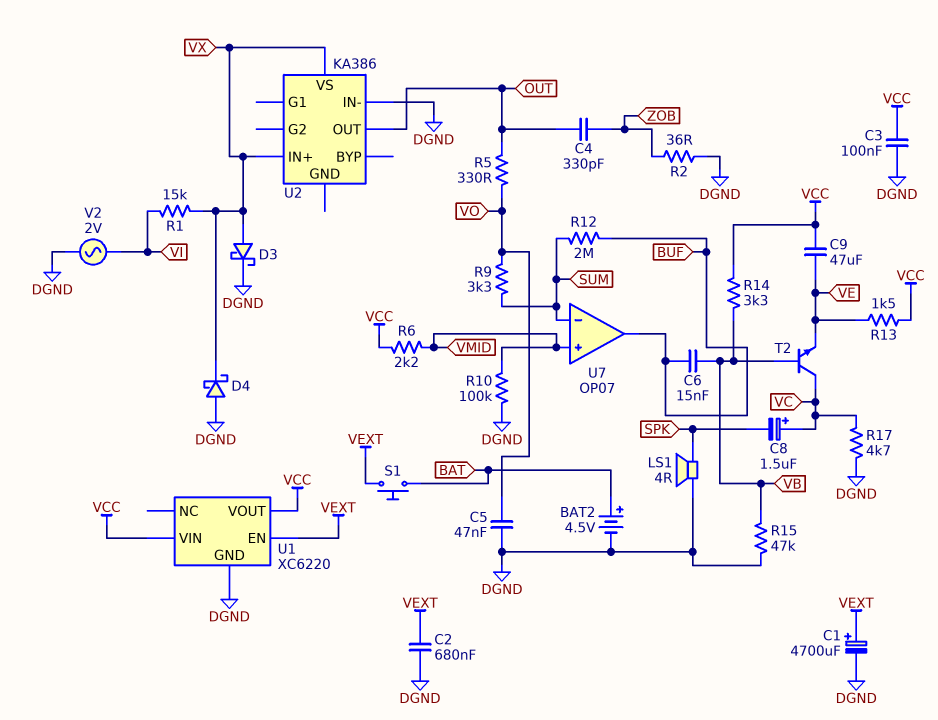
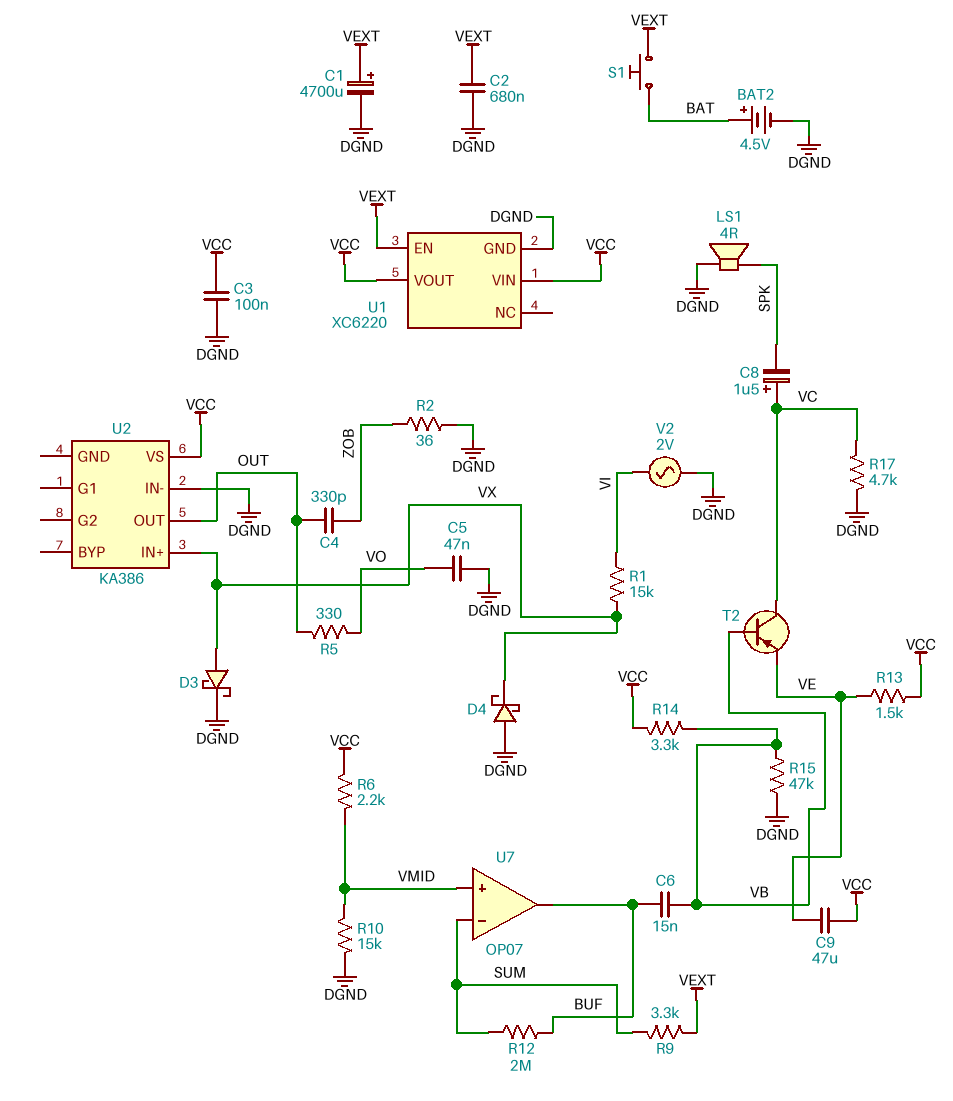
R9: 3.3k (SUM, VO) -> 3.3k (SUM, VEXT)
R10: 100k (DGND, VMID) -> 15k (DGND, VMID)
T2: NPN (B VB, C VC, E VE) -> PNP (B VB, C VC, E VE)
U2 pin VS: VX -> VCC

